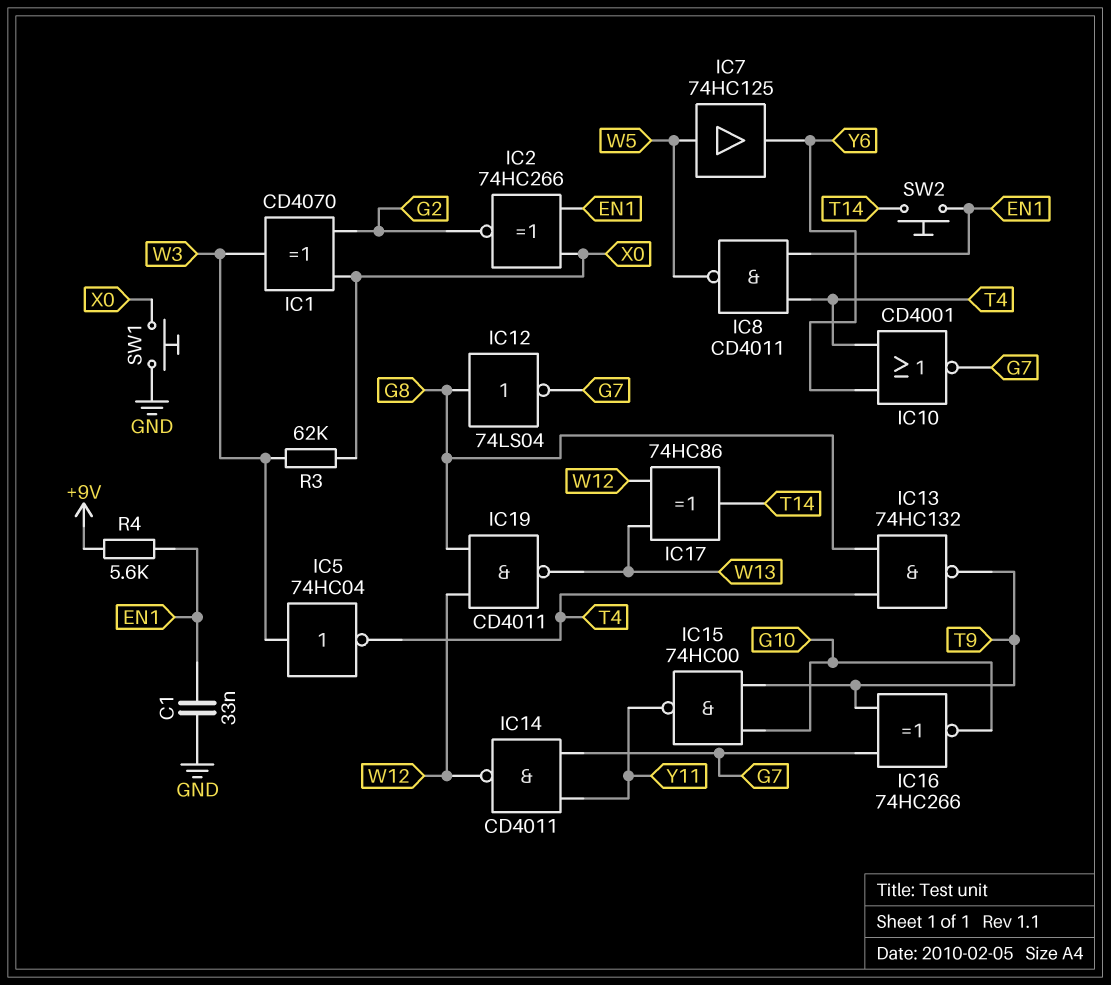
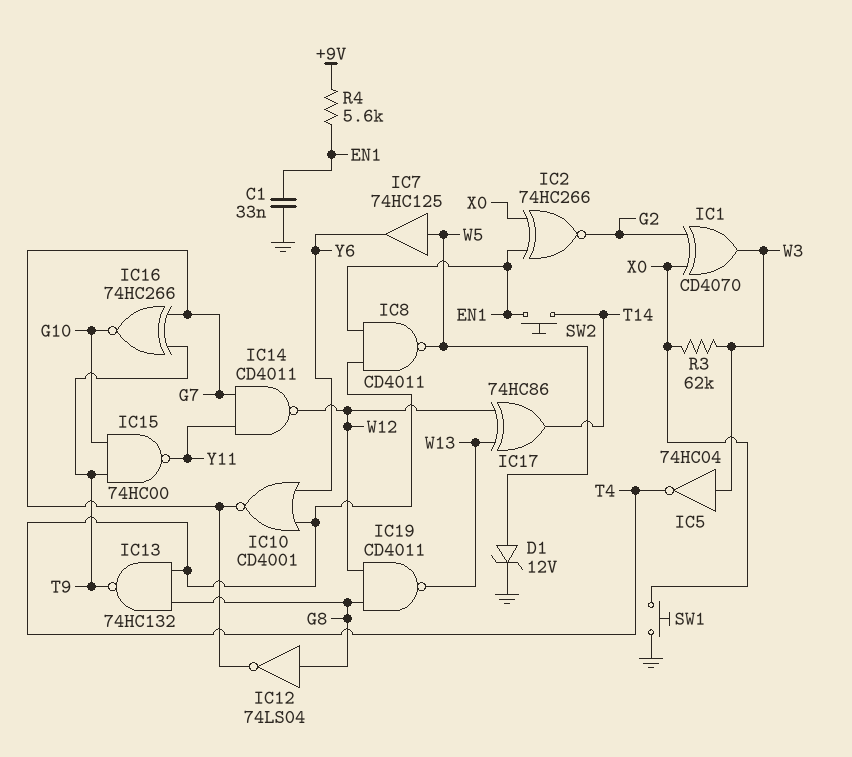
D1: none -> zener 12V (A W5, K GND)

